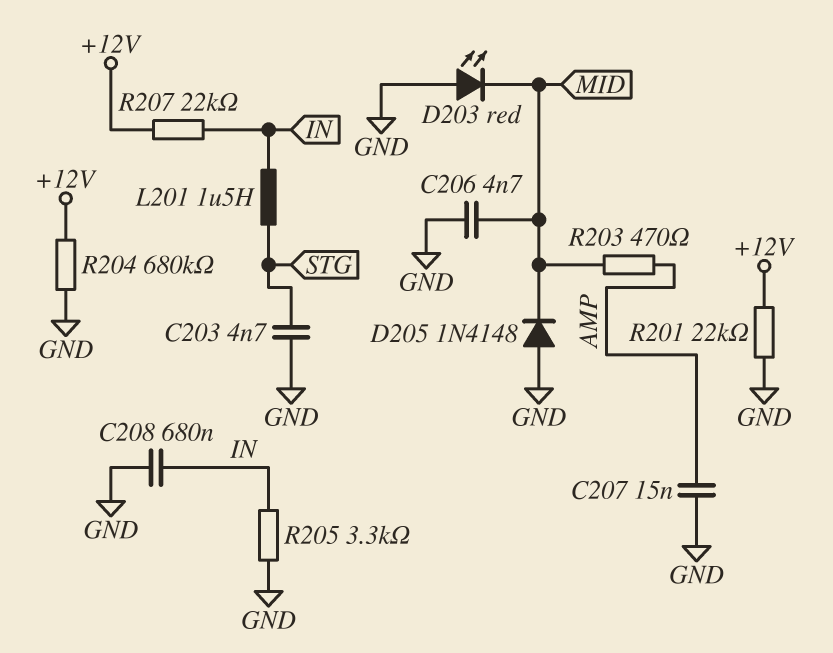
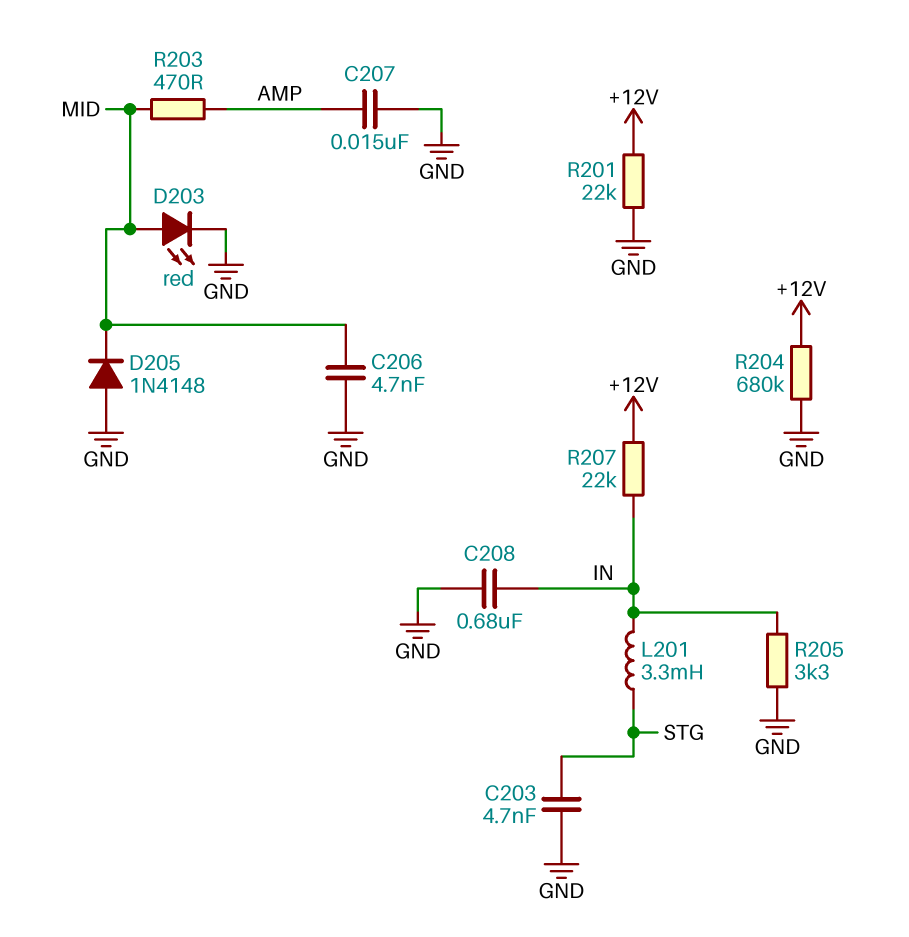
D203: LED red (A GND, K MID) -> LED red (A MID, K GND)
L201: 1.5uH (IN, STG) -> 3.3mH (IN, STG)

